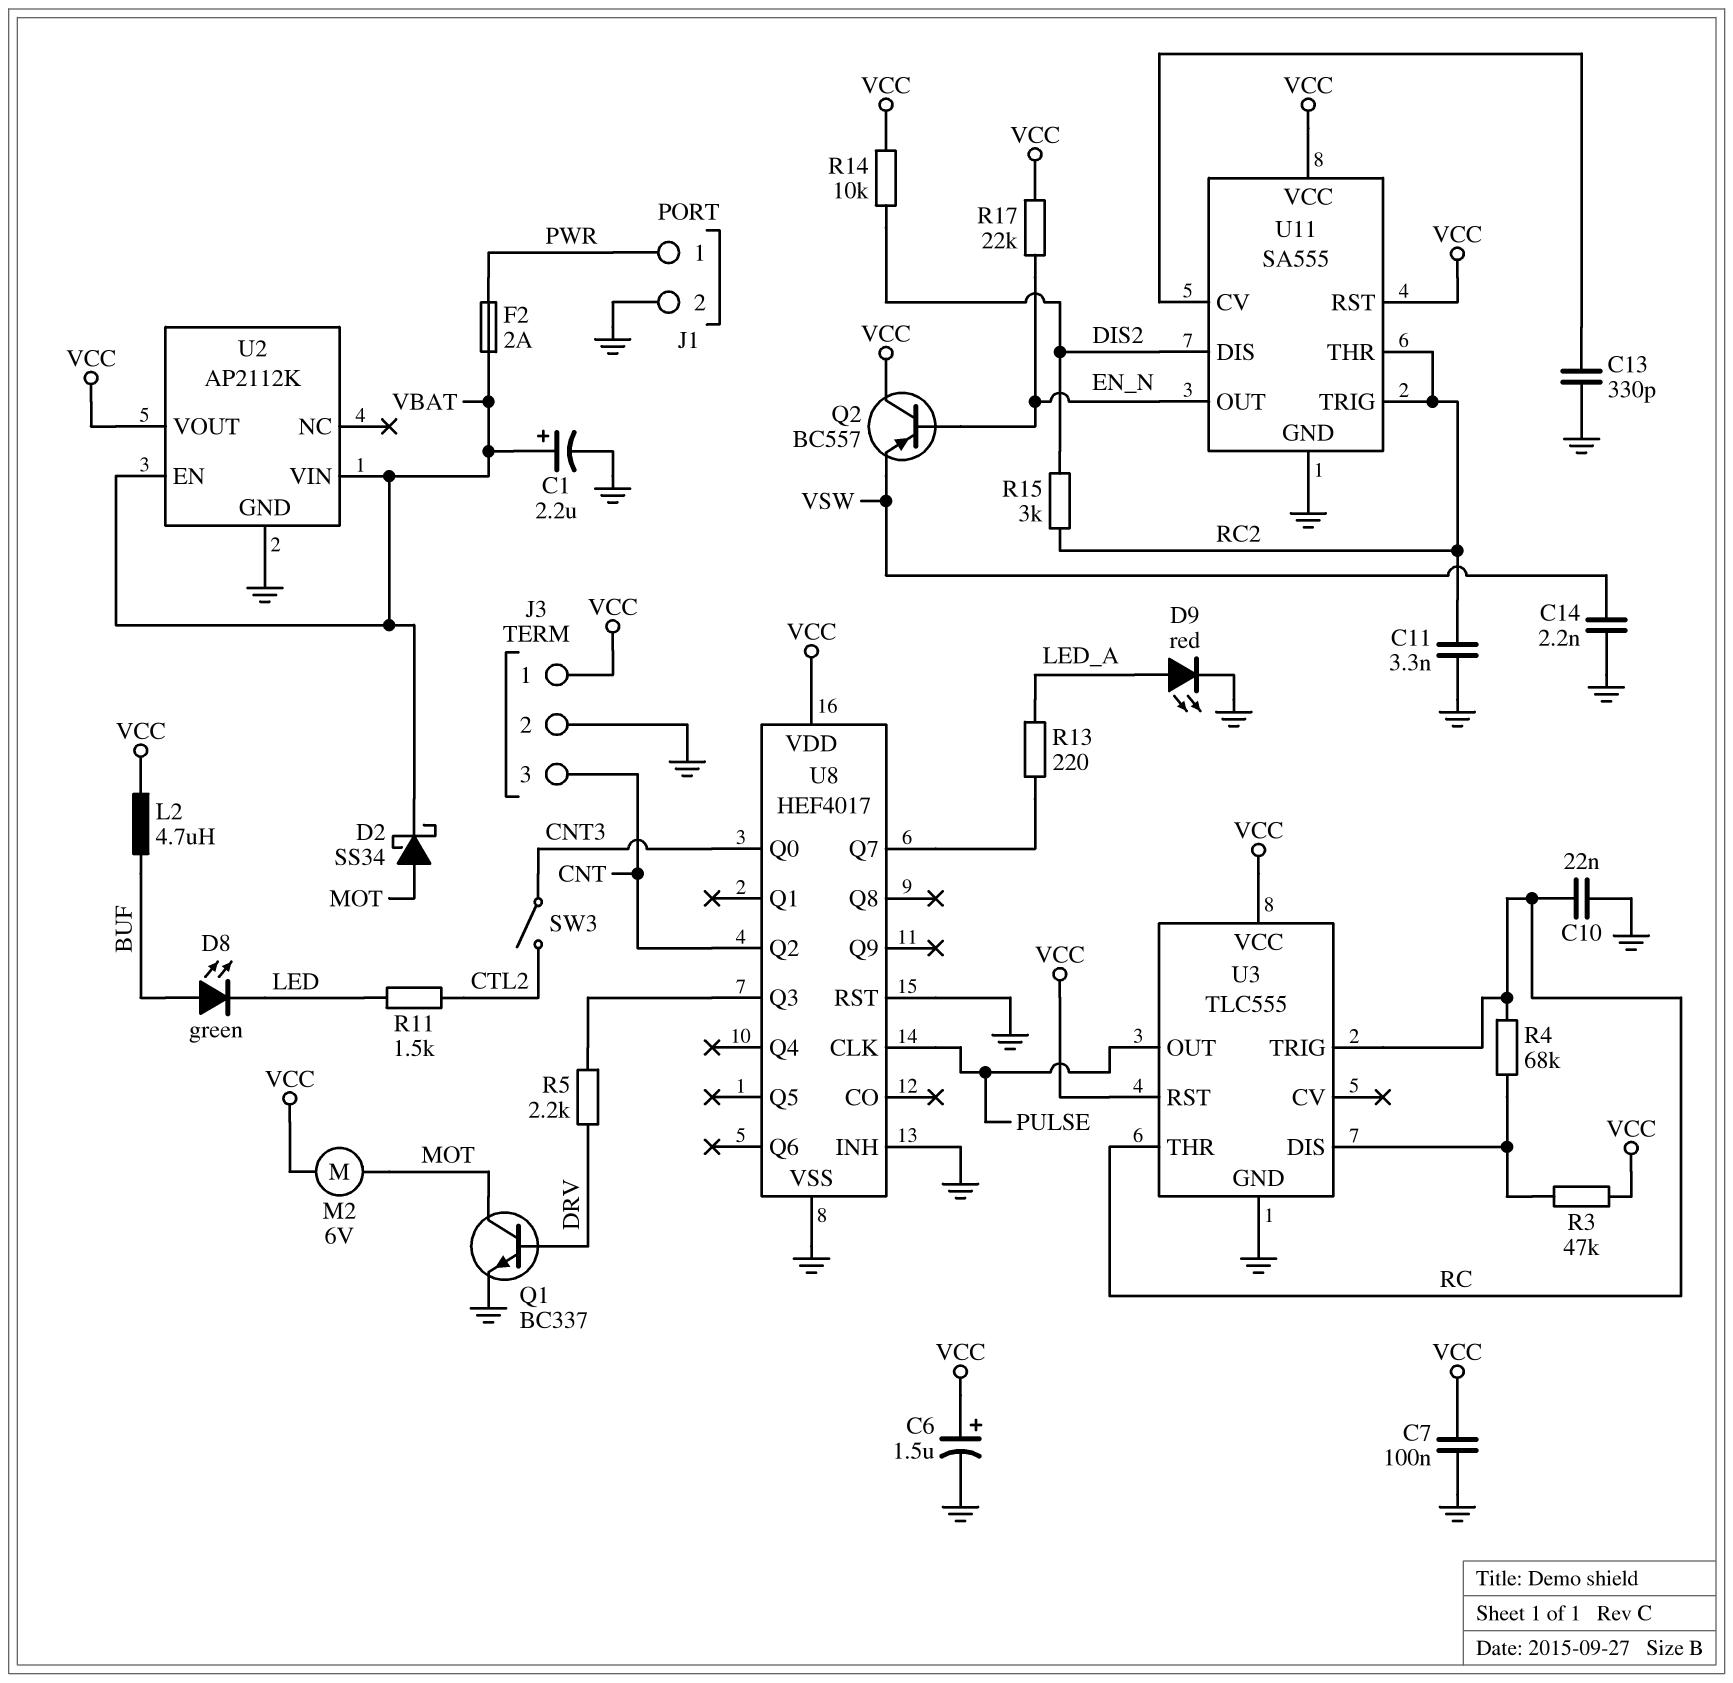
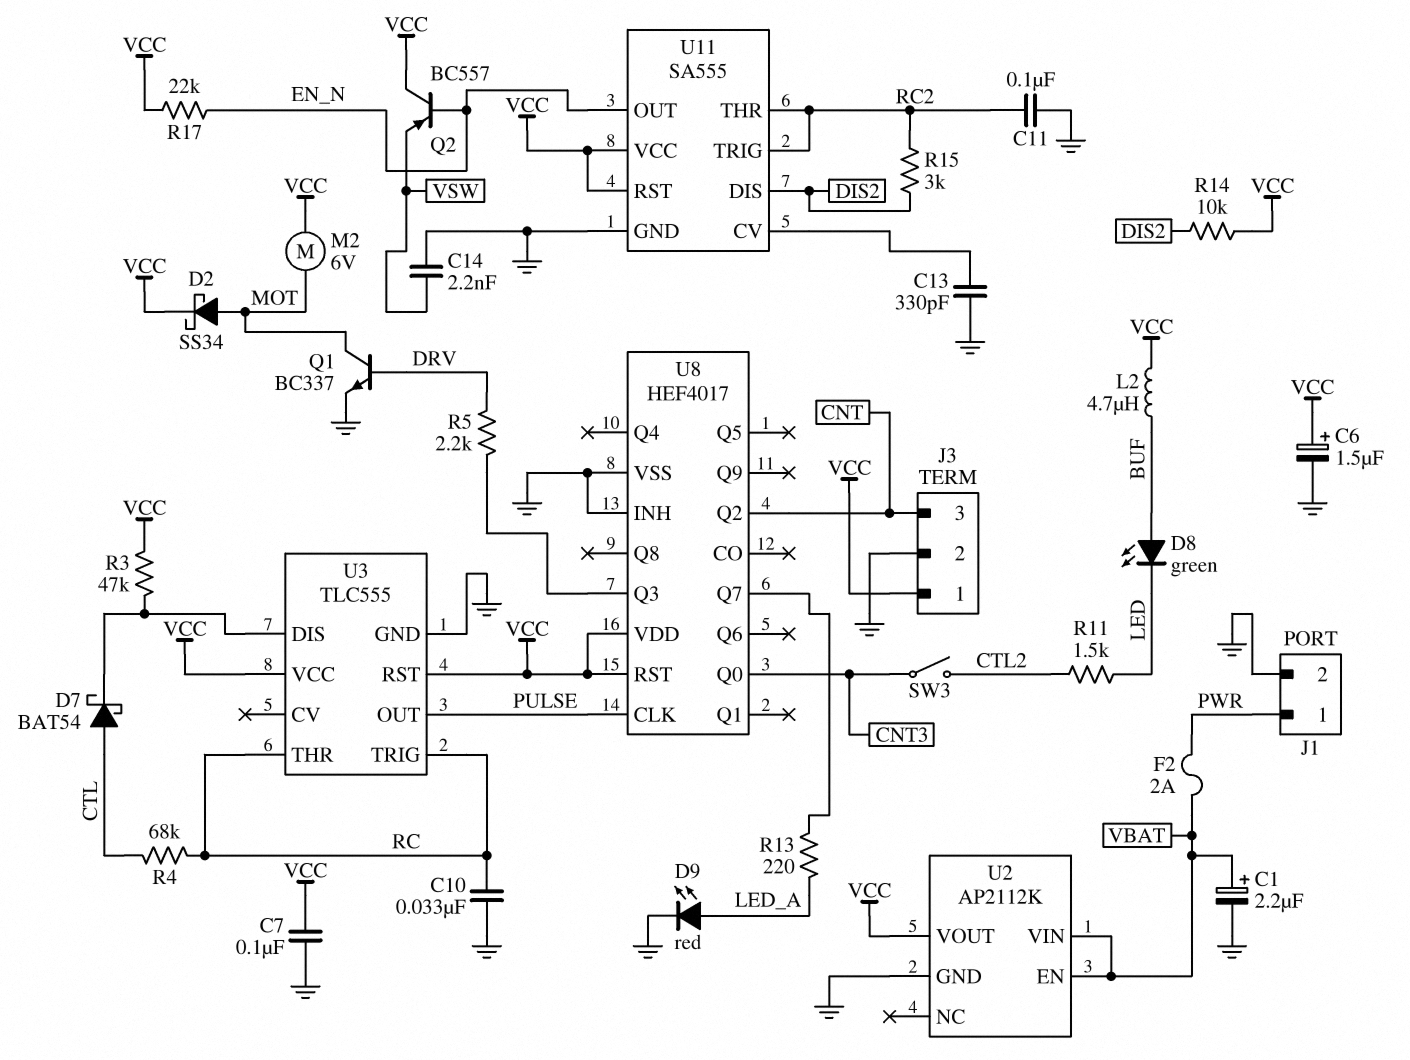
C10: 22nF (GND, RC) -> 33nF (GND, RC)
C11: 3.3nF (GND, RC2) -> 100nF (GND, RC2)
D2: schottky SS34 (A MOT, K VBAT) -> schottky SS34 (A MOT, K VCC)
D7: none -> schottky BAT54 (A CTL, K U3/DIS)
R4: 68k (RC, U3/DIS) -> 68k (CTL, RC)
U8 pin RST: GND -> VCC

